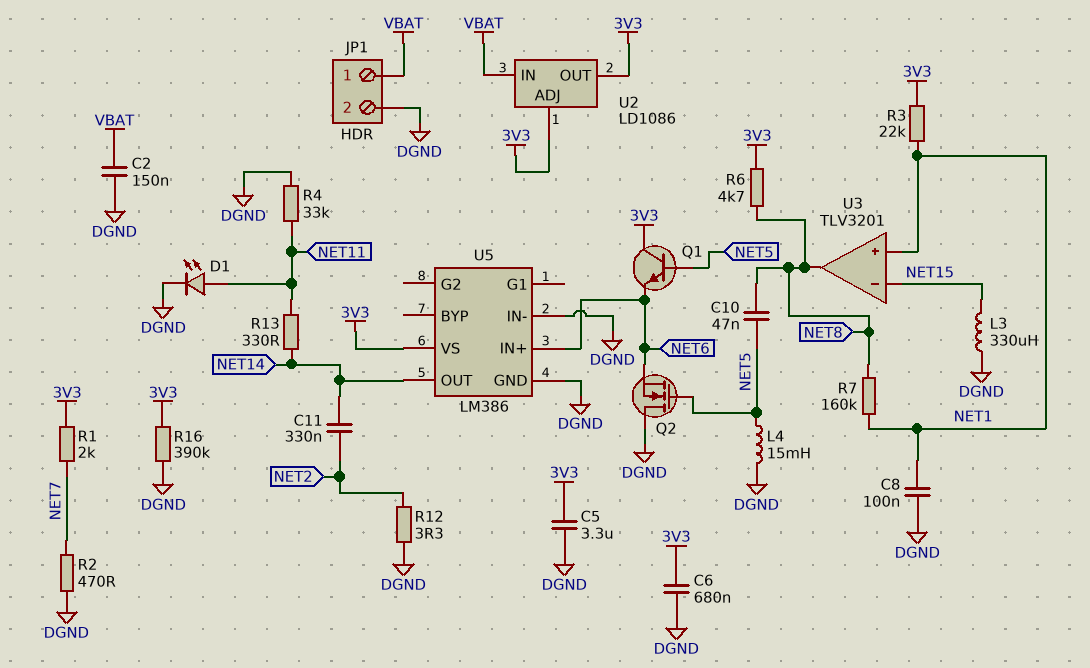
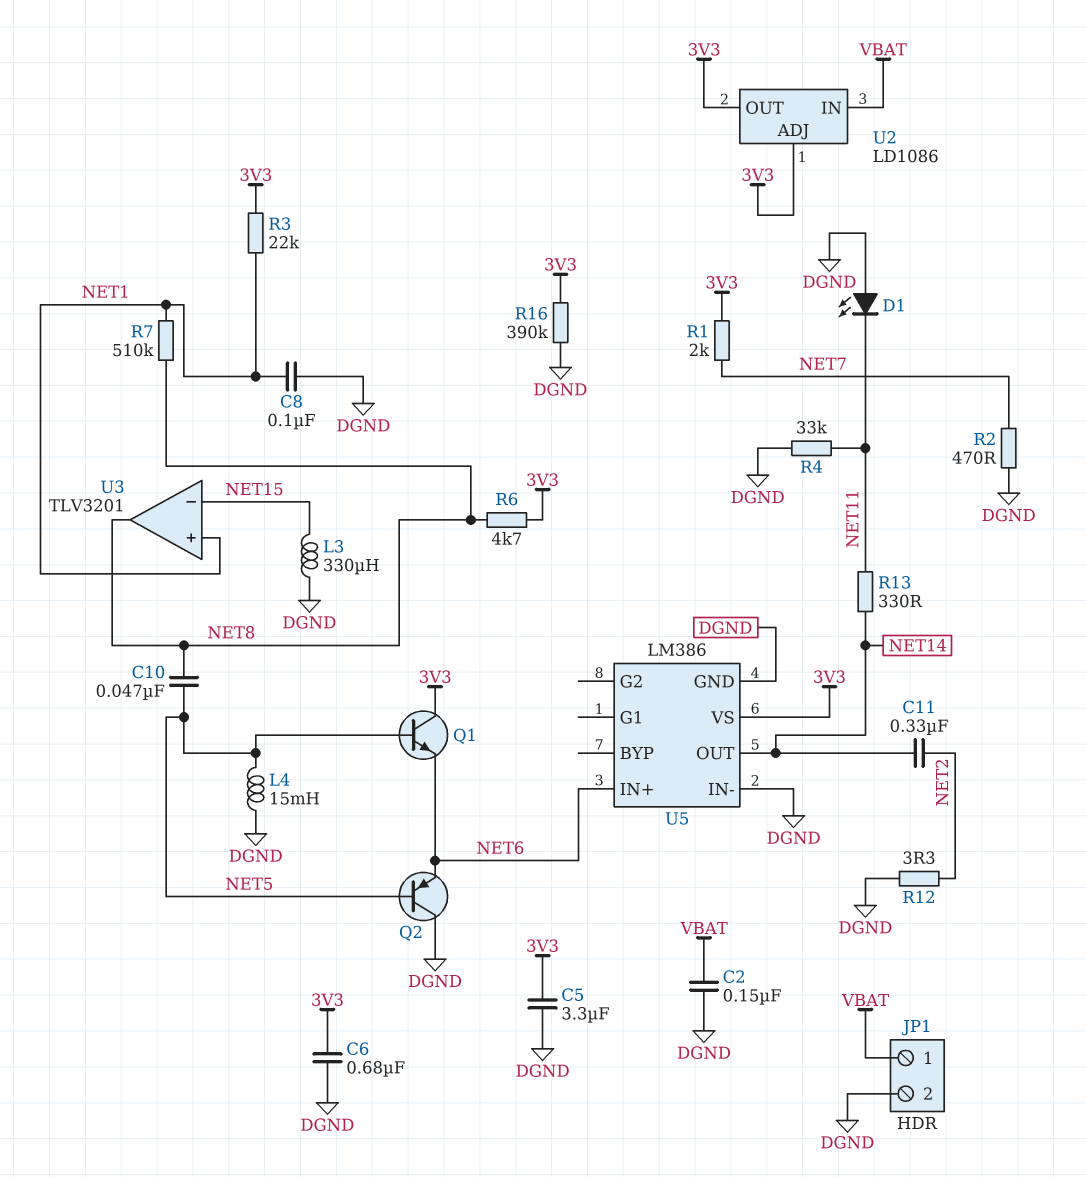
D1: LED (A NET11, K DGND) -> LED (A DGND, K NET11)
Q2: NMOS (G NET5, D DGND, S NET6) -> PNP (B NET5, C DGND, E NET6)
R7: 160k (NET1, NET8) -> 510k (NET1, NET8)

